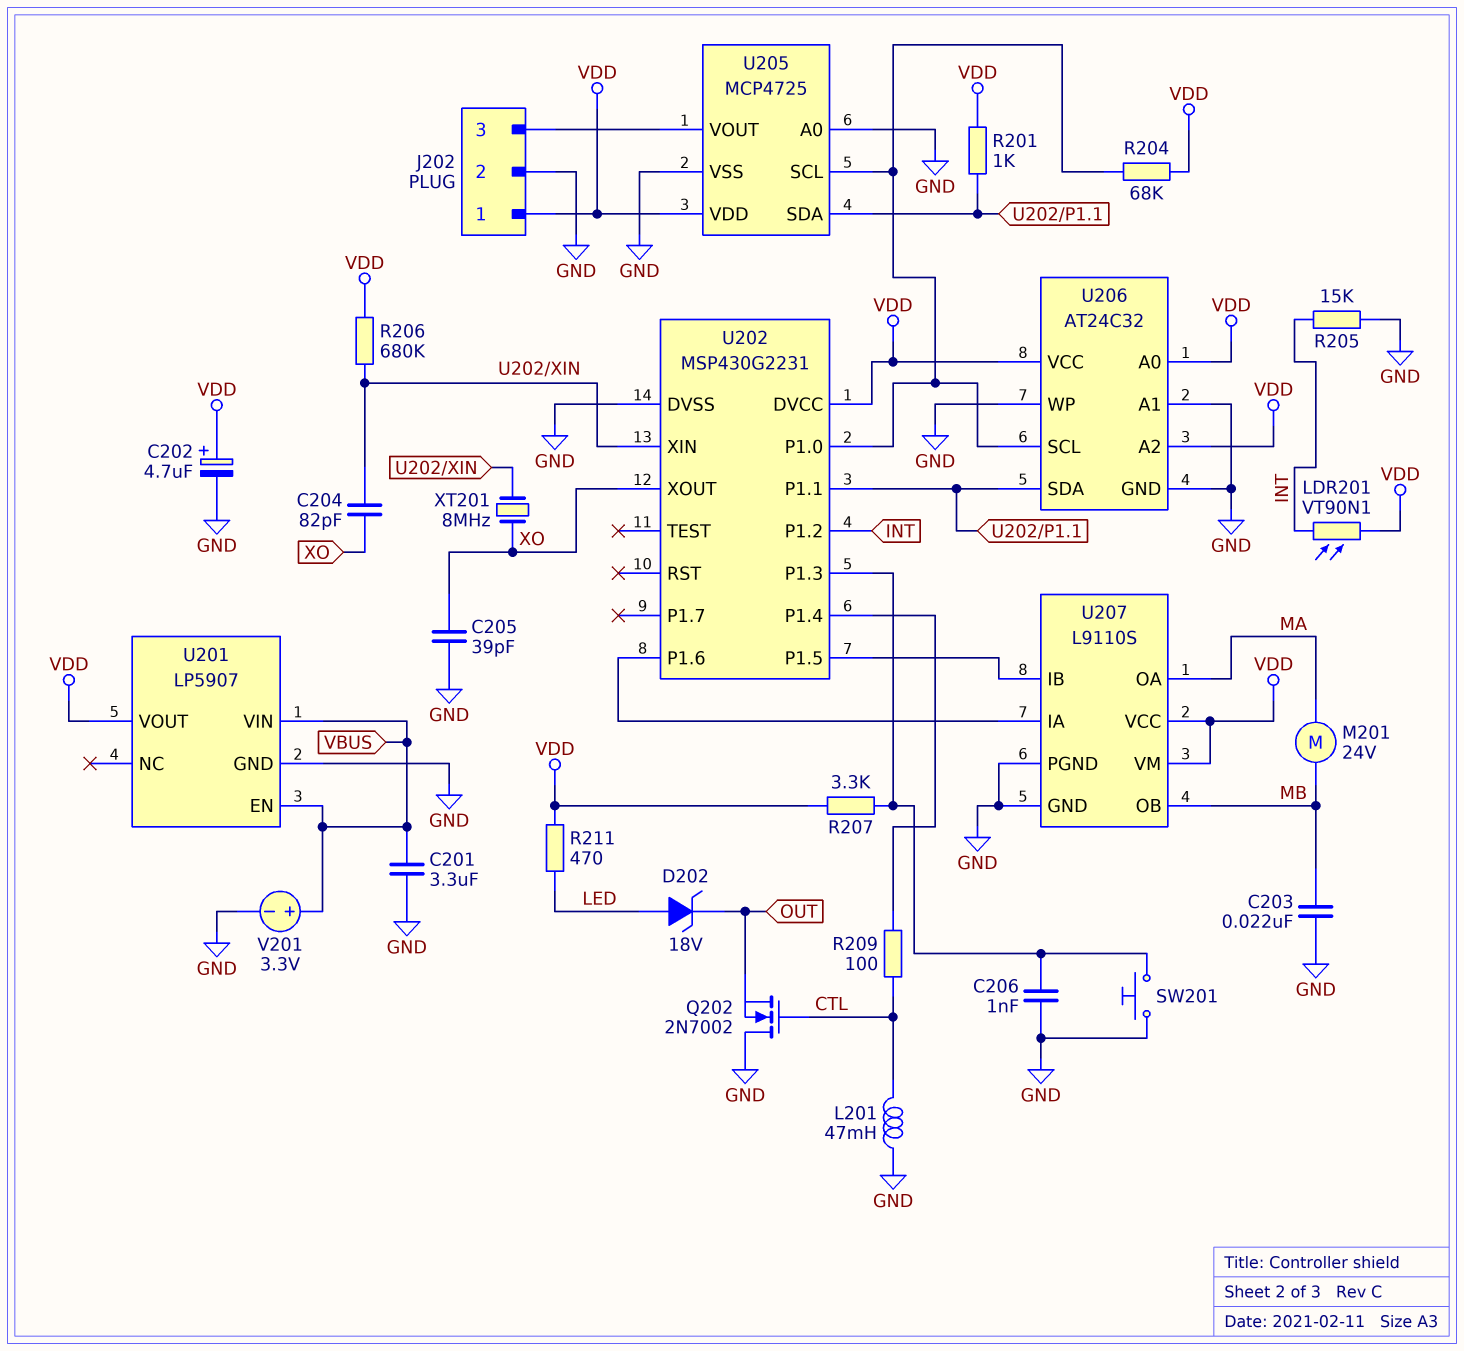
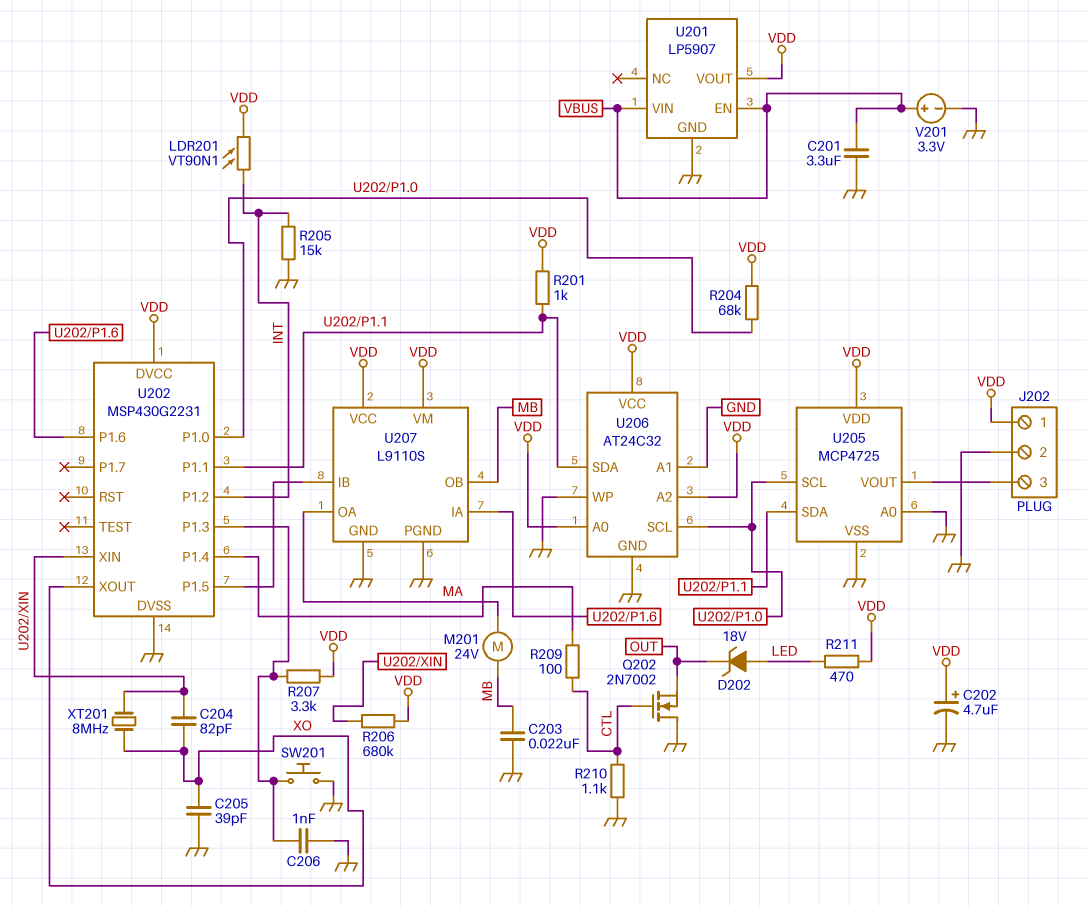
L201: 47mH (CTL, GND) -> none
R210: none -> 1.1k (CTL, GND)

